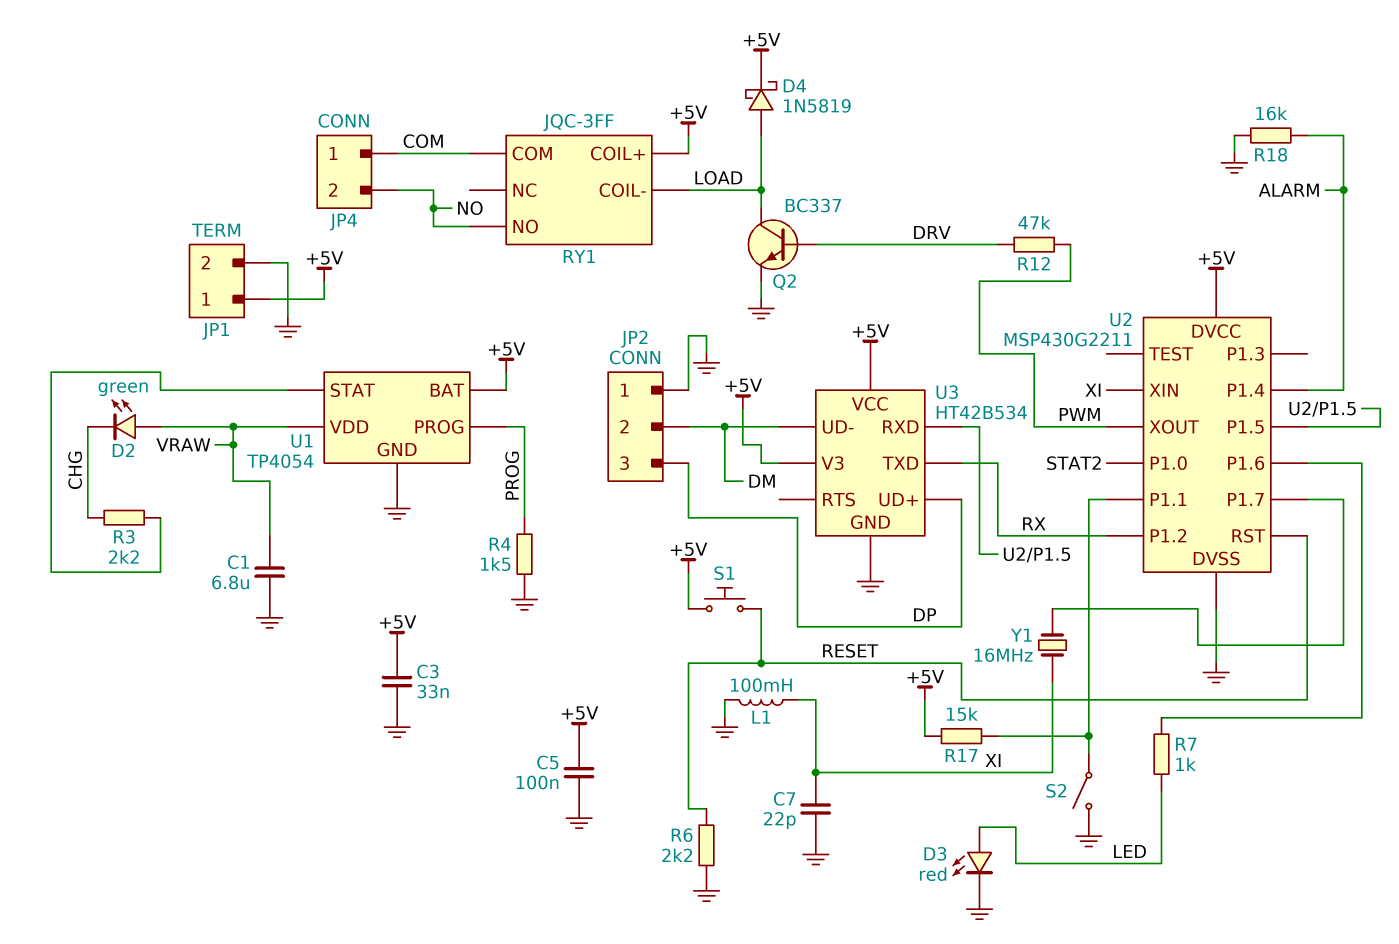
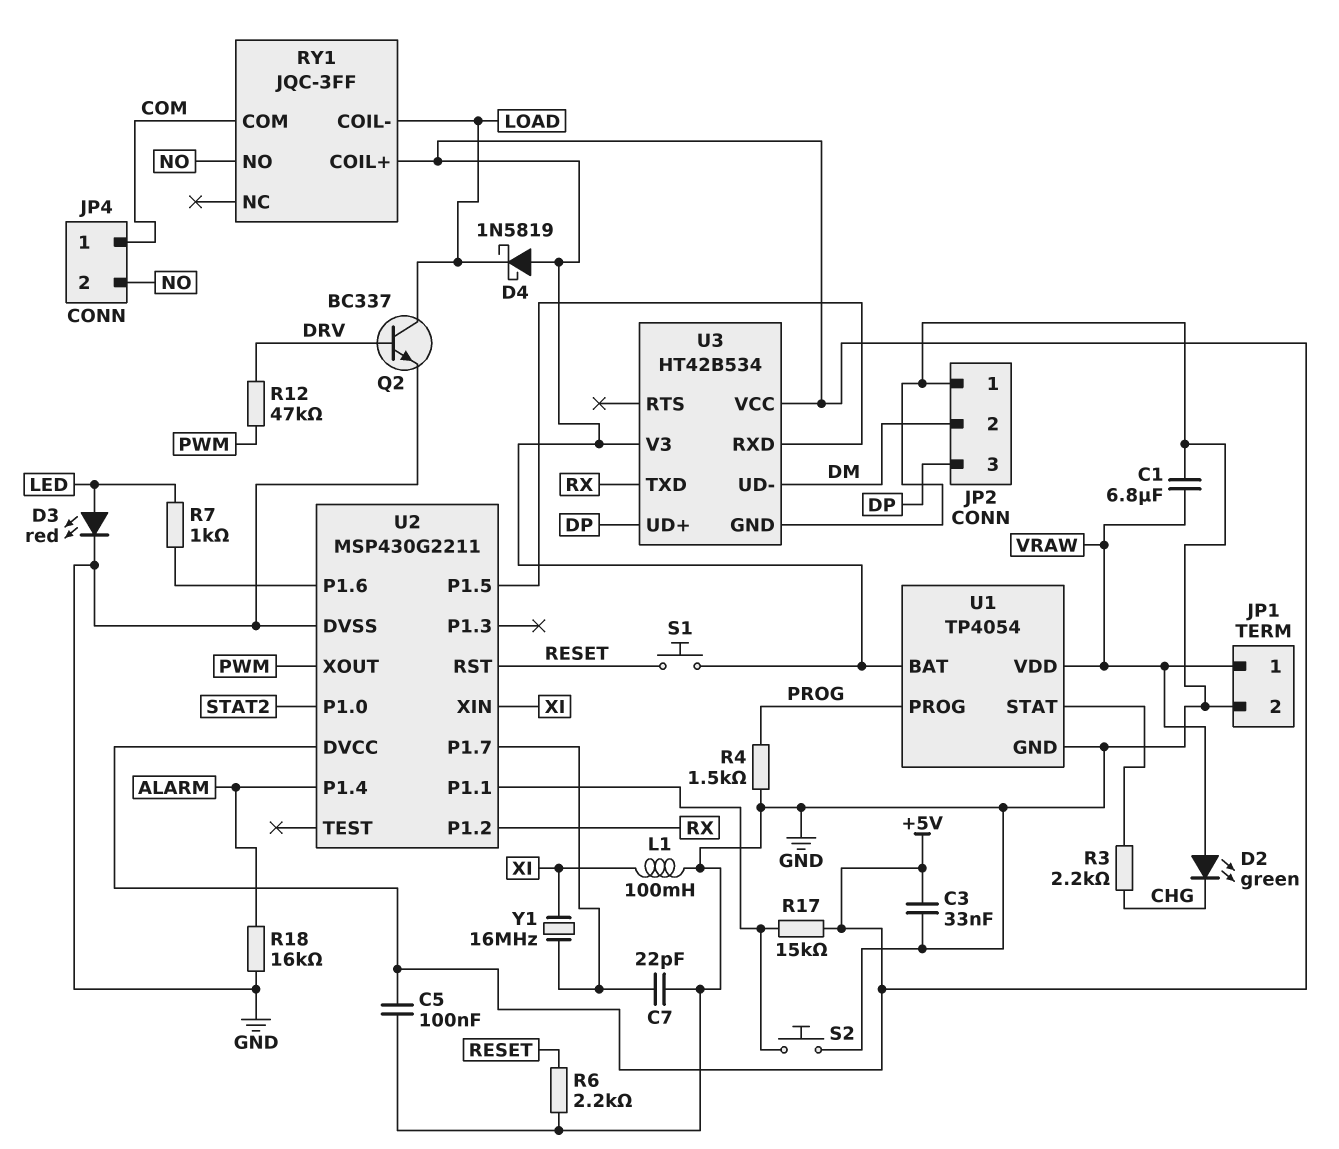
C7: 22pF (GND, XI) -> 22pF (GND, U2/P1.7)
D4: schottky 1N5819 (A LOAD, K +5V) -> schottky 1N5819 (A +5V, K LOAD)
JP1 pin 1: +5V -> VRAW
S2: switch (GND, U2/P1.1) -> button (GND, U2/P1.1)

